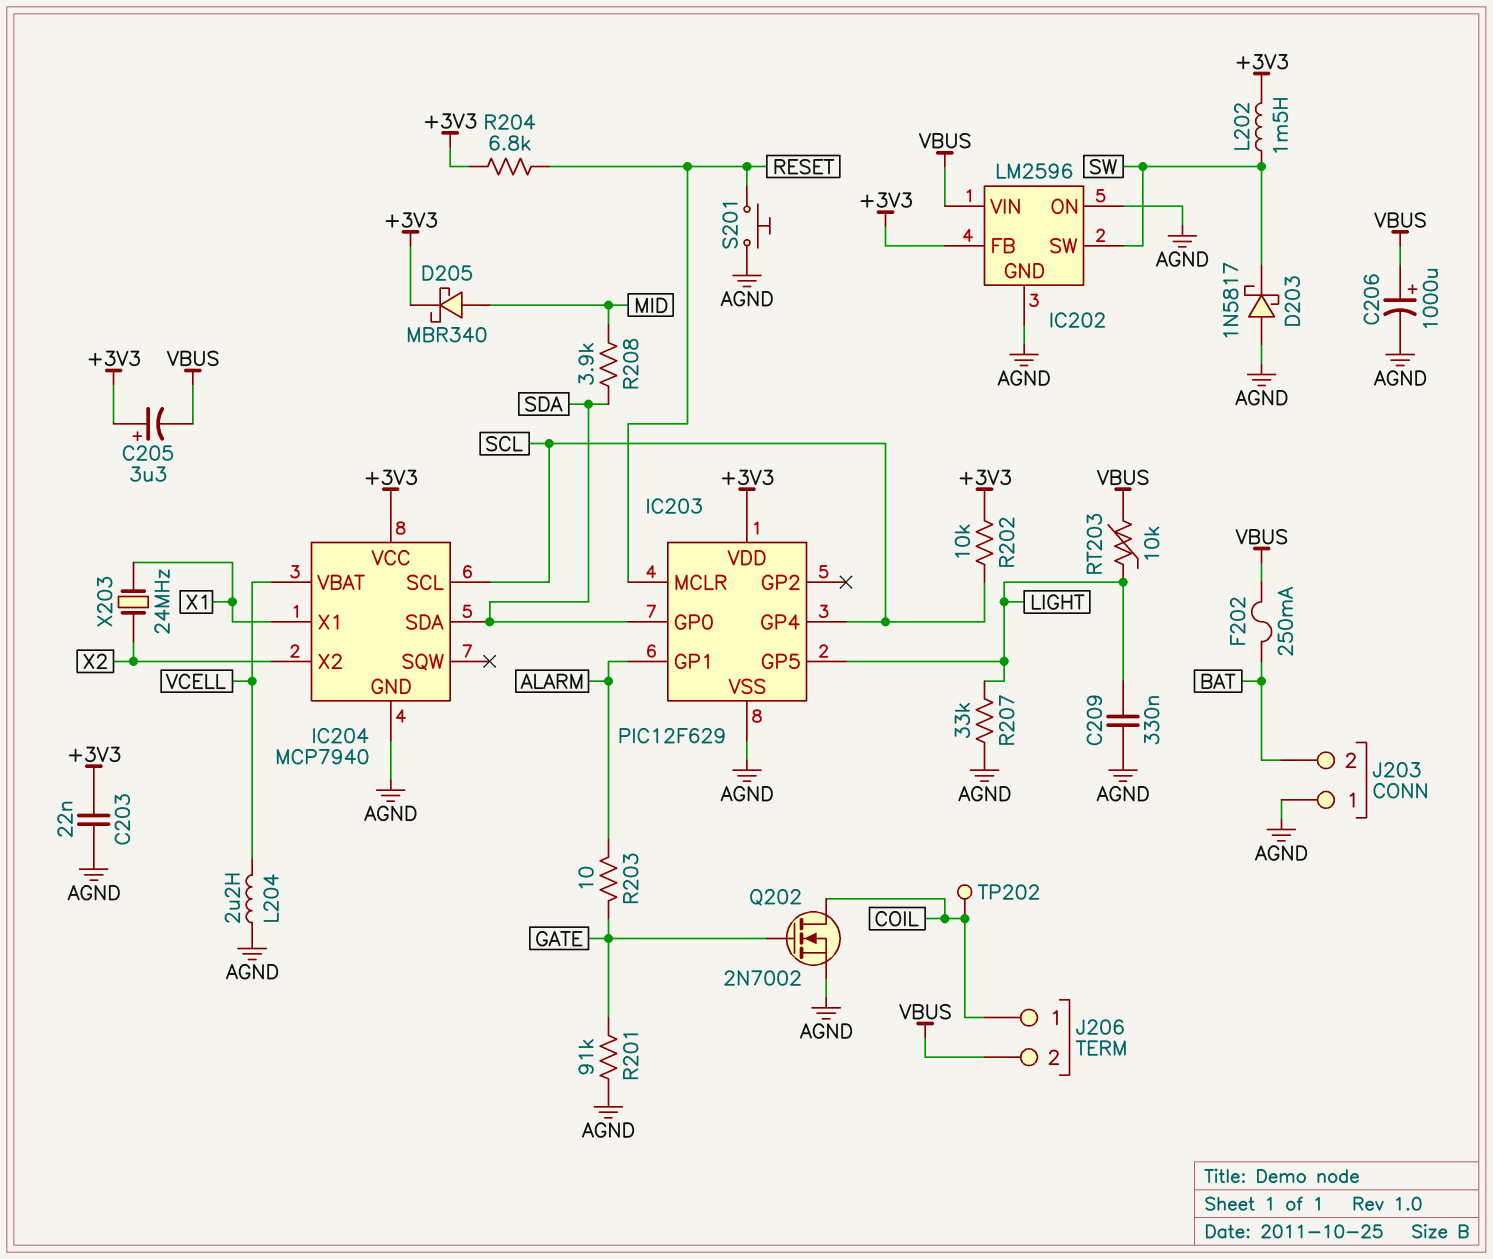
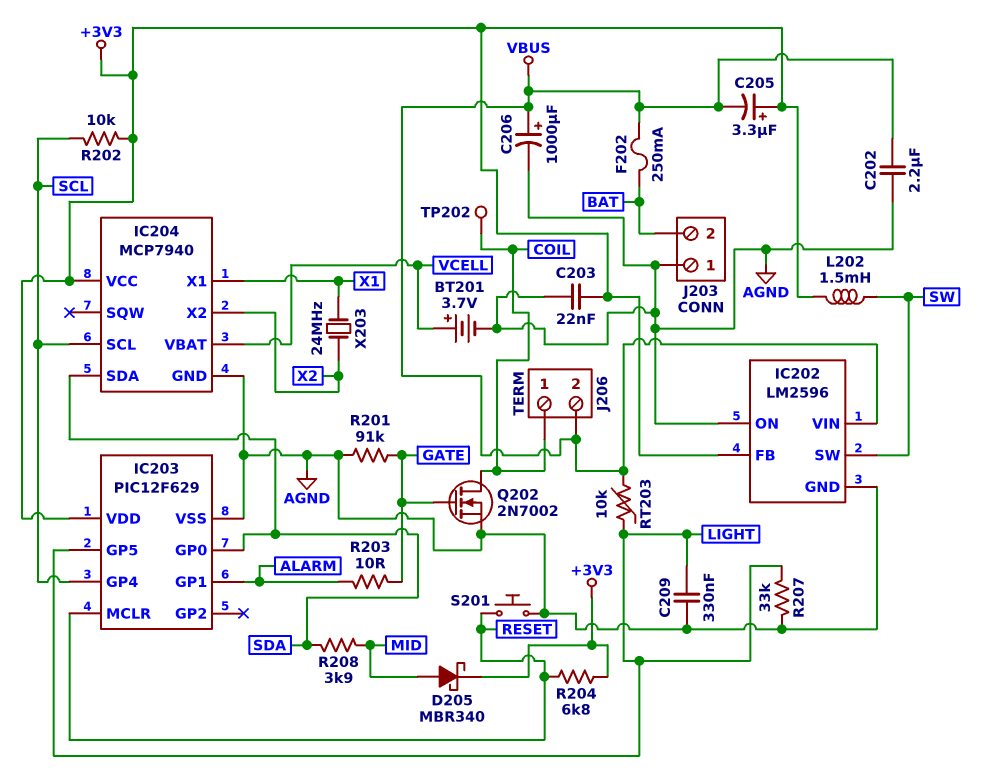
BT201: none -> 3.7V (plus VCELL, minus AGND)
C202: none -> 2.2uF (AGND, VBUS)
D203: schottky 1N5817 (A AGND, K SW) -> none
L204: 2.2uH (AGND, VCELL) -> none

